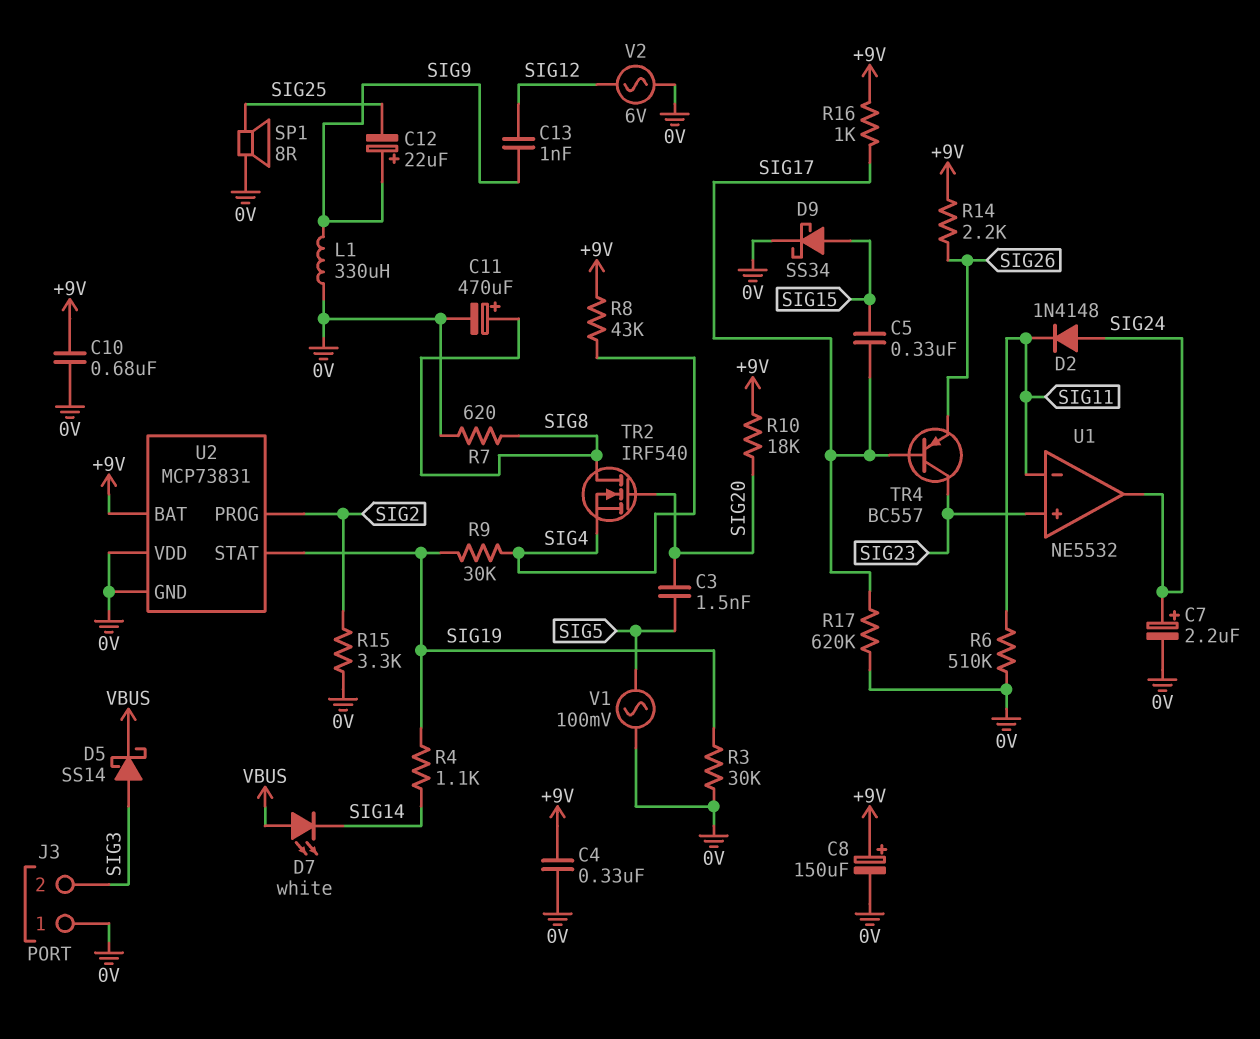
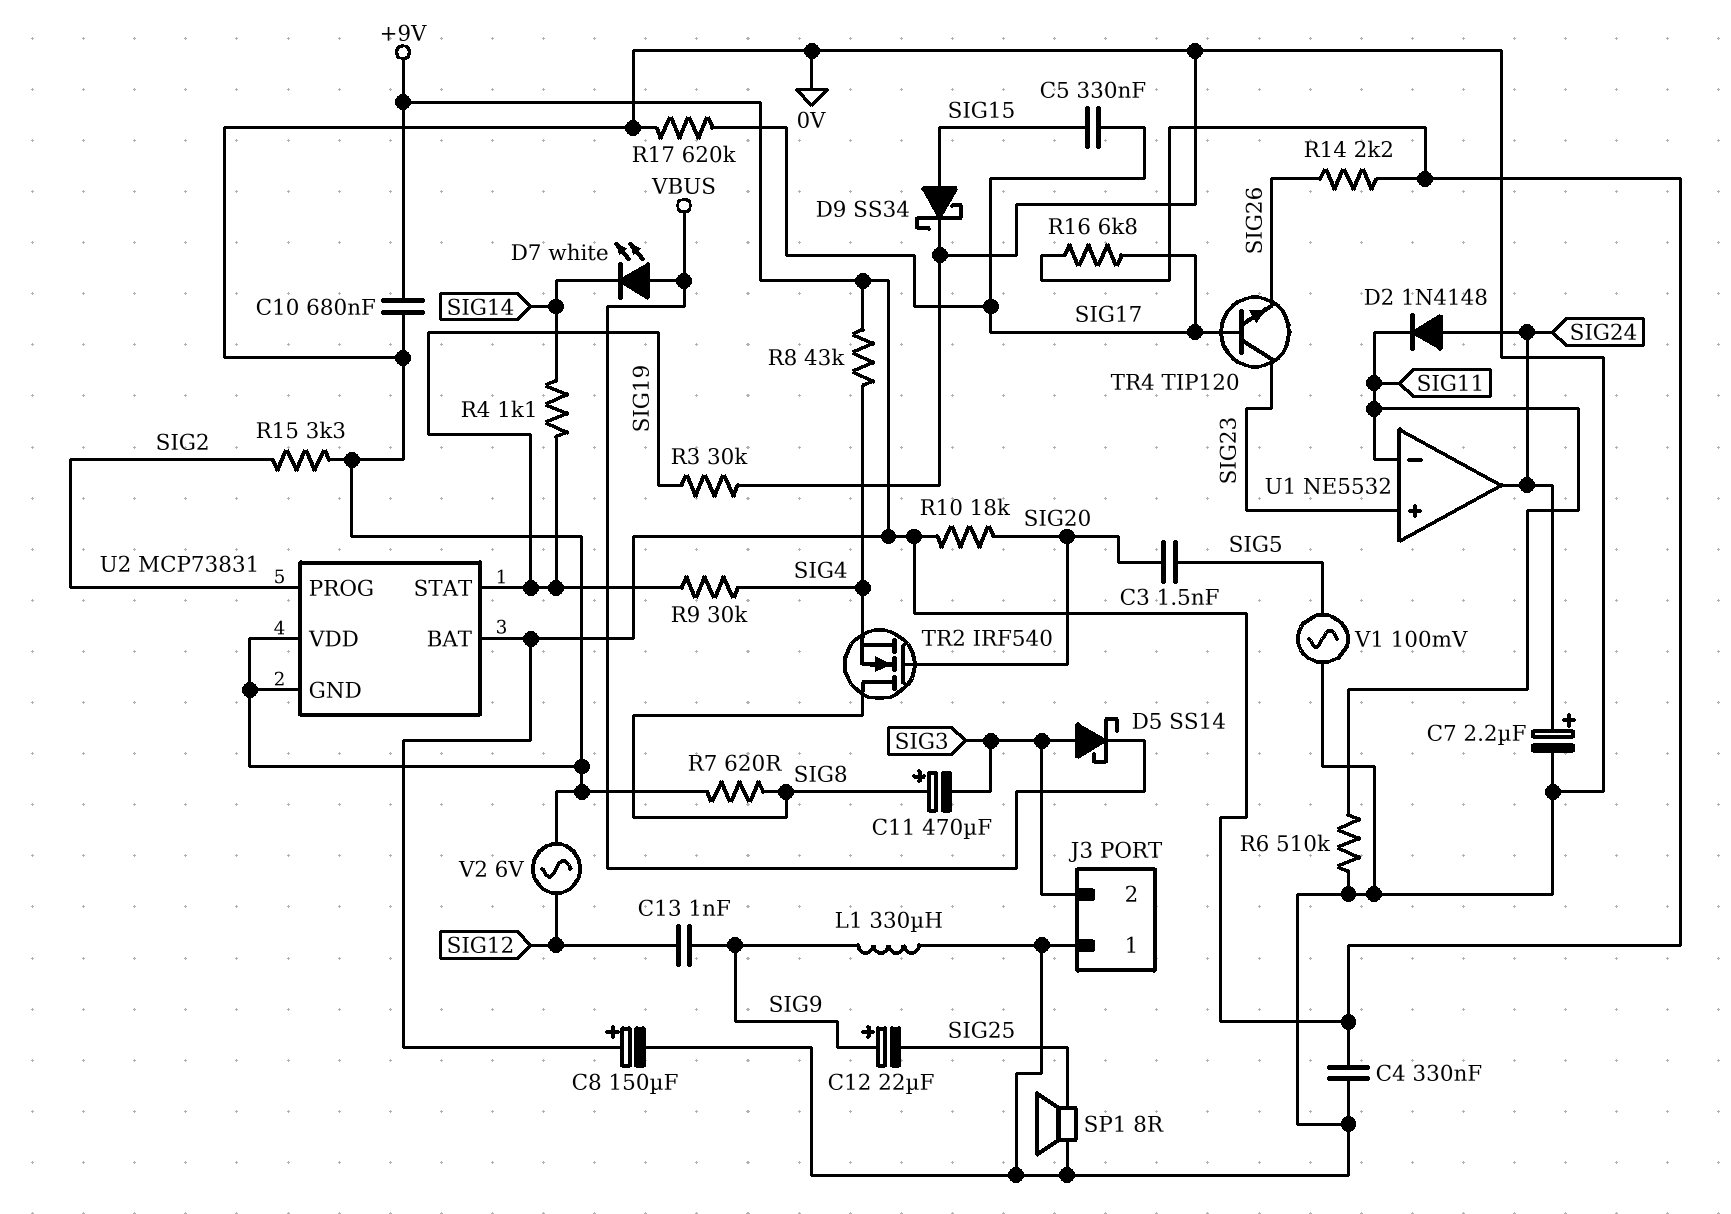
C11: 470uF (plus SIG8, minus 0V) -> 470uF (plus SIG8, minus SIG3)
R16: 1k (+9V, SIG17) -> 6.8k (+9V, SIG17)
TR4: PNP BC557 (B SIG17, C SIG23, E SIG26) -> NPN TIP120 (B SIG17, C SIG23, E SIG26)

